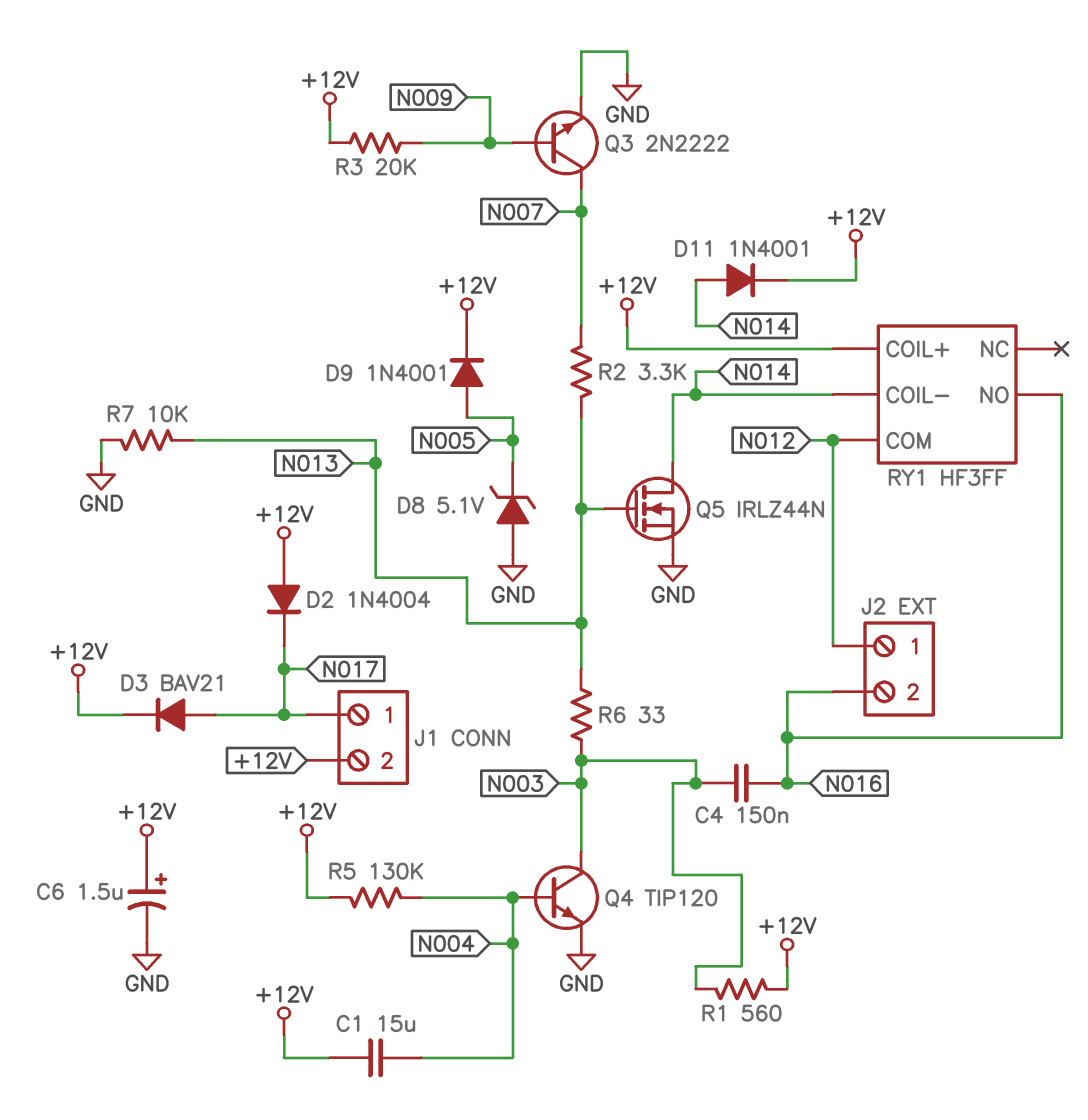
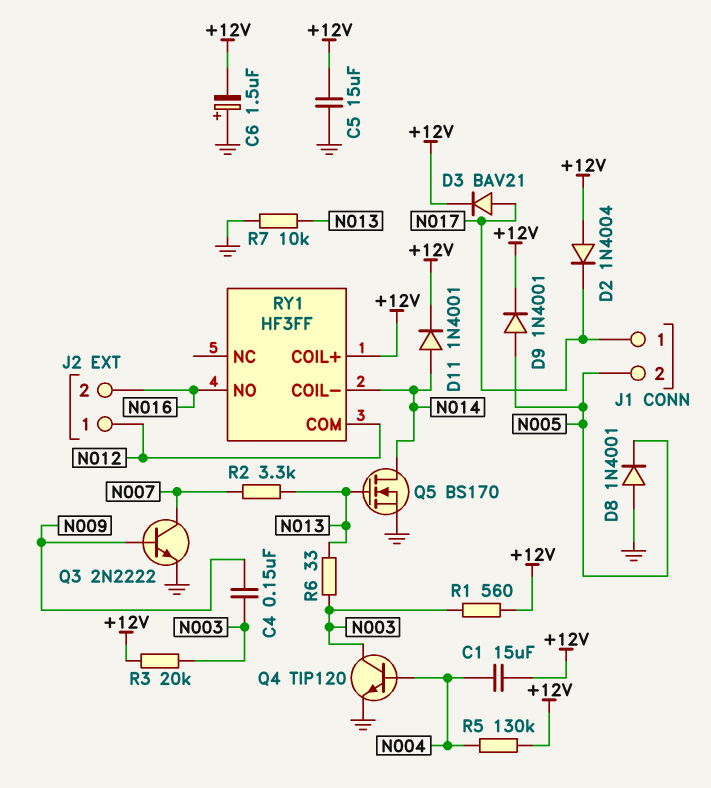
C4: 150nF (N003, N016) -> 150nF (N003, N009)
C5: none -> 15uF (+12V, GND)
C6: 1.5uF (plus +12V, minus GND) -> 1.5uF (plus GND, minus +12V)
D8: zener 5.1V (A GND, K N005) -> diode 1N4001 (A GND, K N005)
J1 pin 2: +12V -> N005
Q5: NMOS IRLZ44N (G N013, D N014, S GND) -> NMOS BS170 (G N013, D N014, S GND)
R3: 20k (+12V, N009) -> 20k (+12V, N003)

